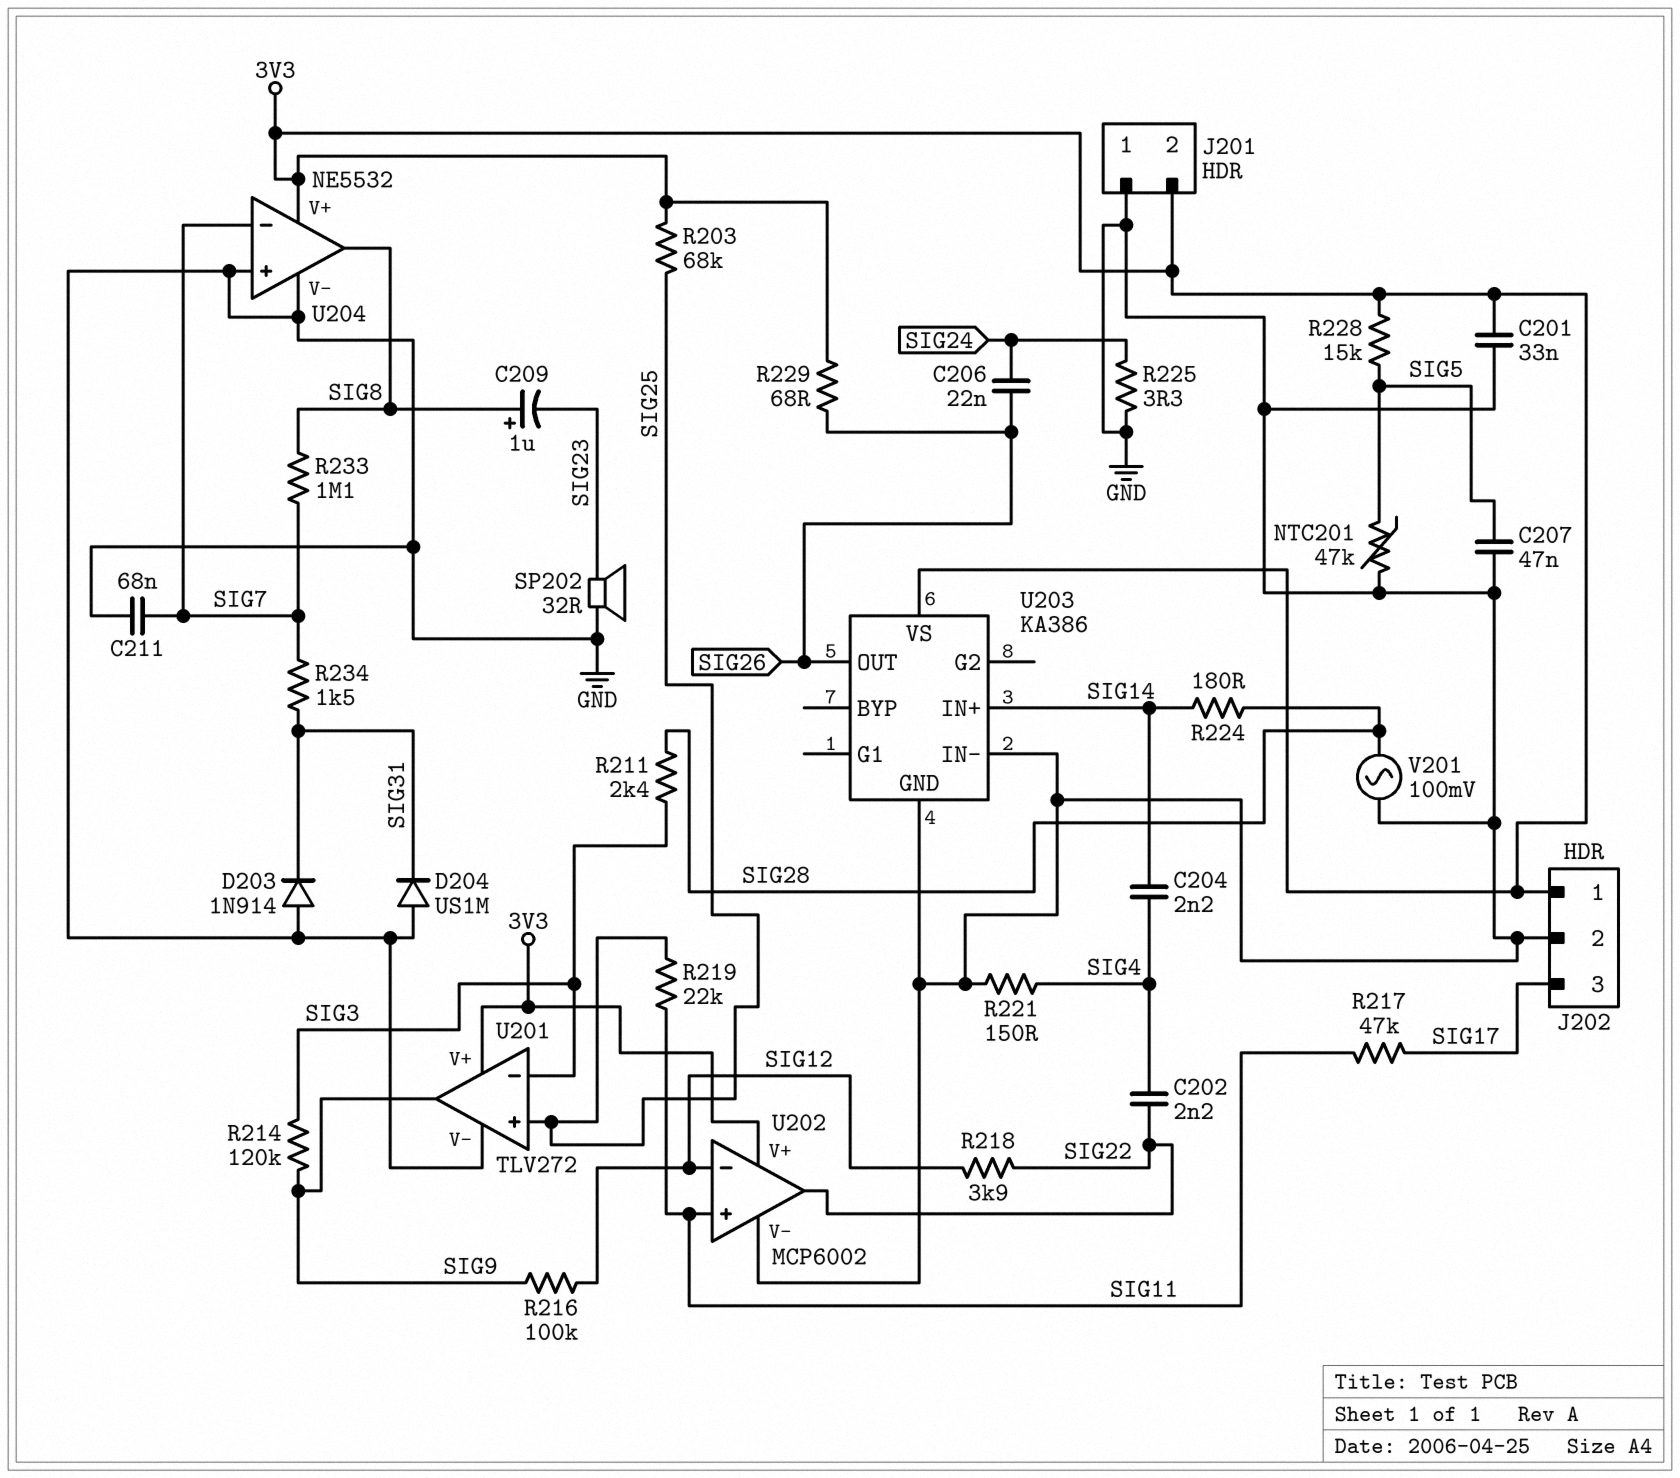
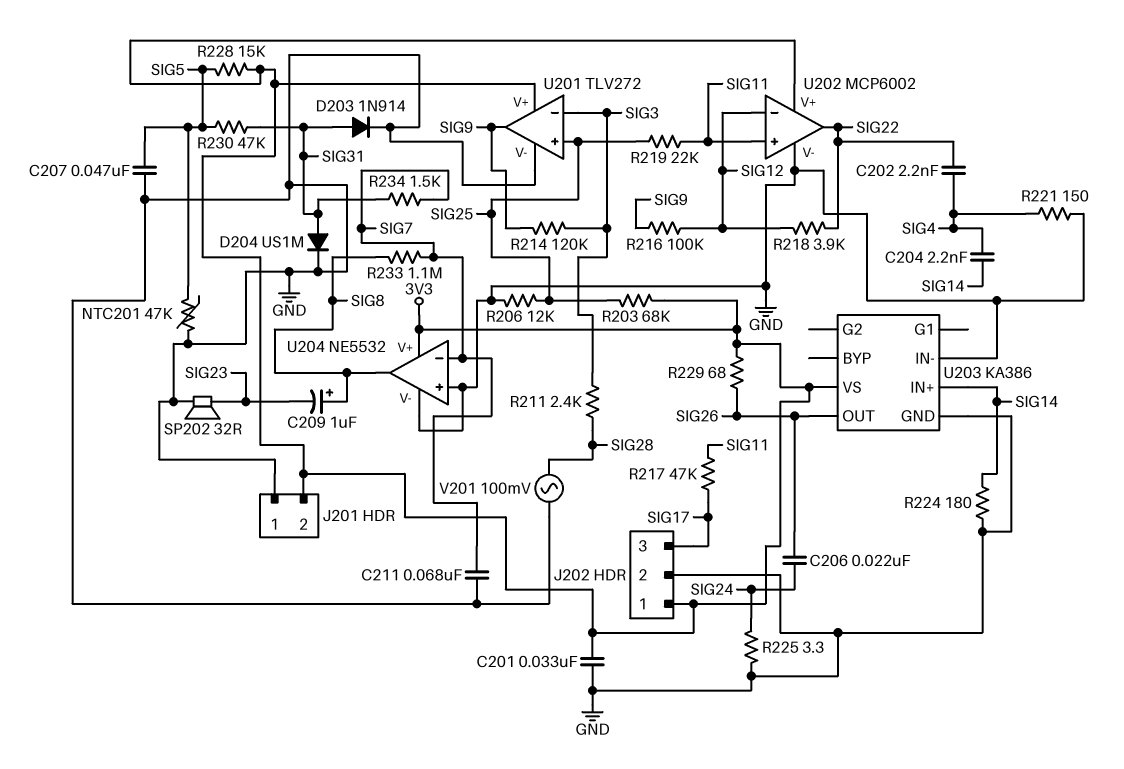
D203: diode 1N914 (A GND, K SIG31) -> diode 1N914 (A SIG31, K GND)
D204: diode US1M (A GND, K SIG31) -> diode US1M (A SIG31, K GND)
R206: none -> 12k (GND, SIG25)
R224: 180 (SIG14, SIG28) -> 180 (GND, SIG14)
R230: none -> 47k (SIG5, SIG31)

